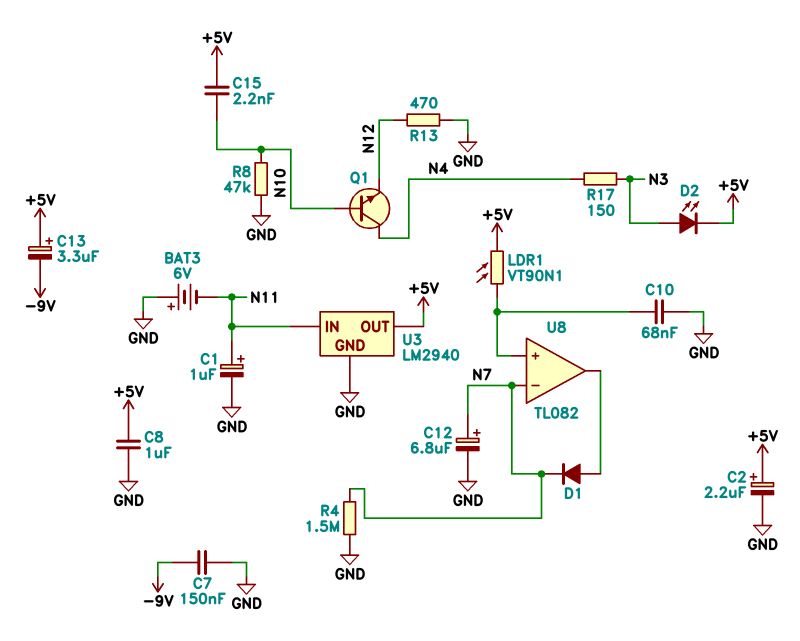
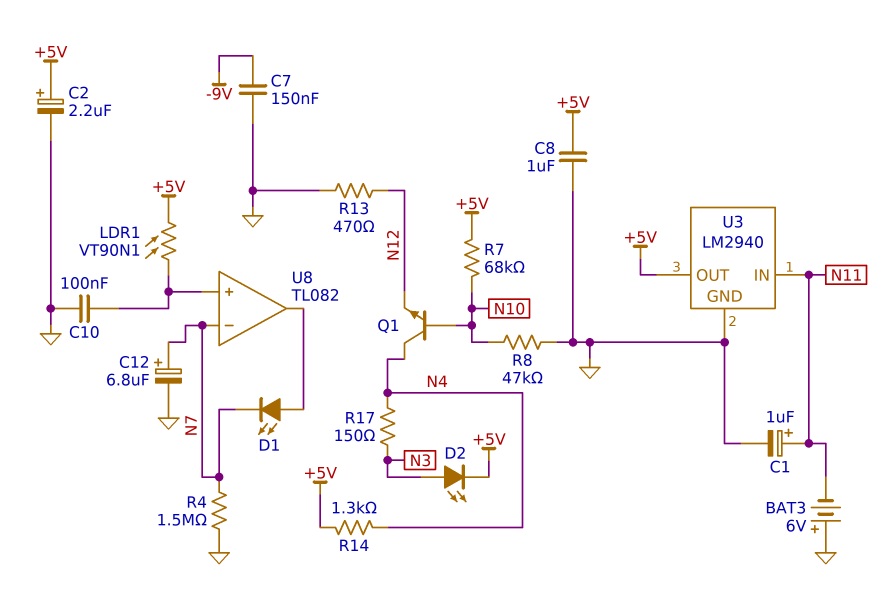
C10: 68nF (GND, U8/in+) -> 100nF (GND, U8/in+)
C13: 3.3uF (plus +5V, minus -9V) -> none
C15: 2.2nF (+5V, N10) -> none
D1: diode (A U8/out, K N7) -> LED (A U8/out, K N7)
R7: none -> 68k (+5V, N10)
R14: none -> 1.3k (+5V, N4)

